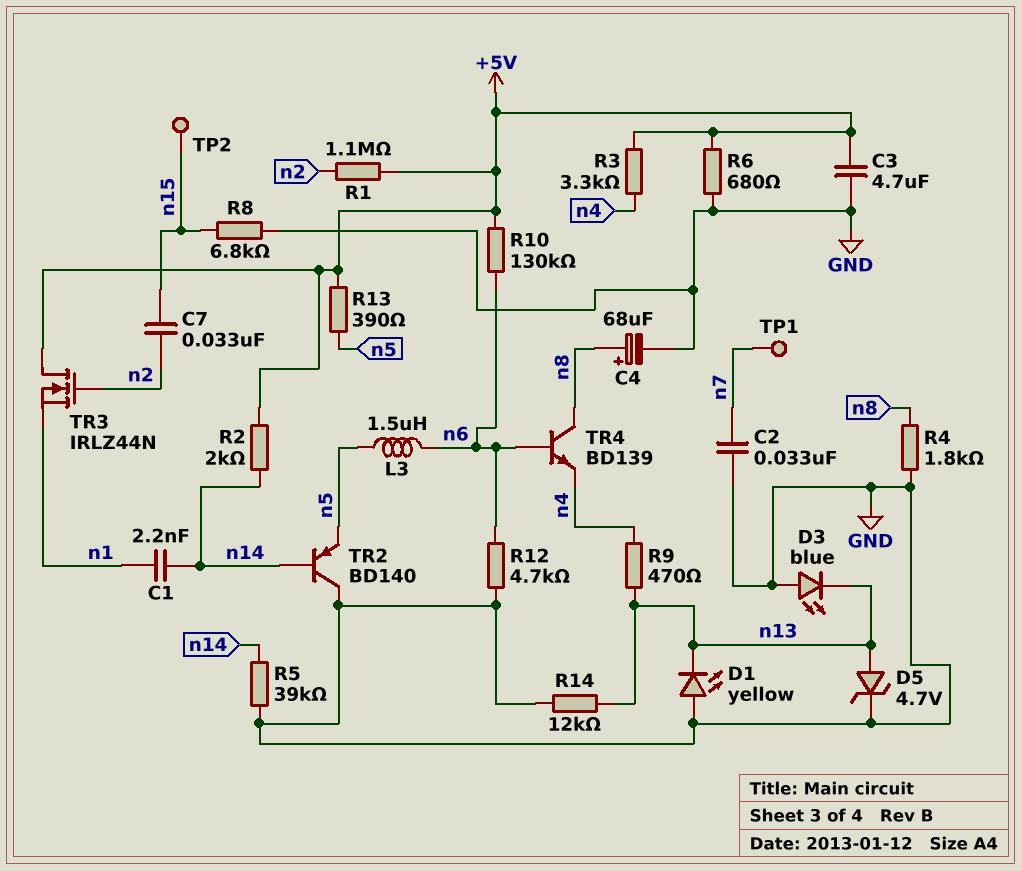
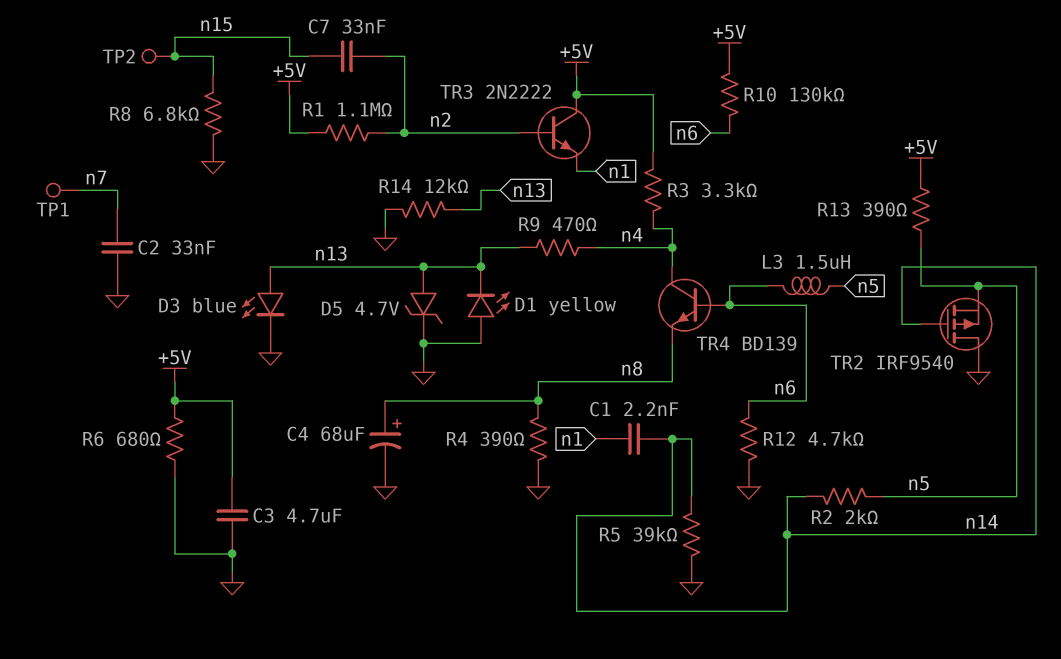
D3: LED blue (A GND, K n13) -> LED blue (A n13, K GND)
R2: 2k (+5V, n14) -> 2k (n5, n14)
R4: 1.8k (GND, n8) -> 390 (GND, n8)
TR2: PNP BD140 (B n14, C GND, E n5) -> PMOS IRF9540 (G n14, D GND, S n5)
TR3: NMOS IRLZ44N (G n2, D +5V, S n1) -> NPN 2N2222 (B n2, C +5V, E n1)
TR4: NPN BD139 (B n6, C n8, E n4) -> NPN BD139 (B n6, C n4, E n8)

